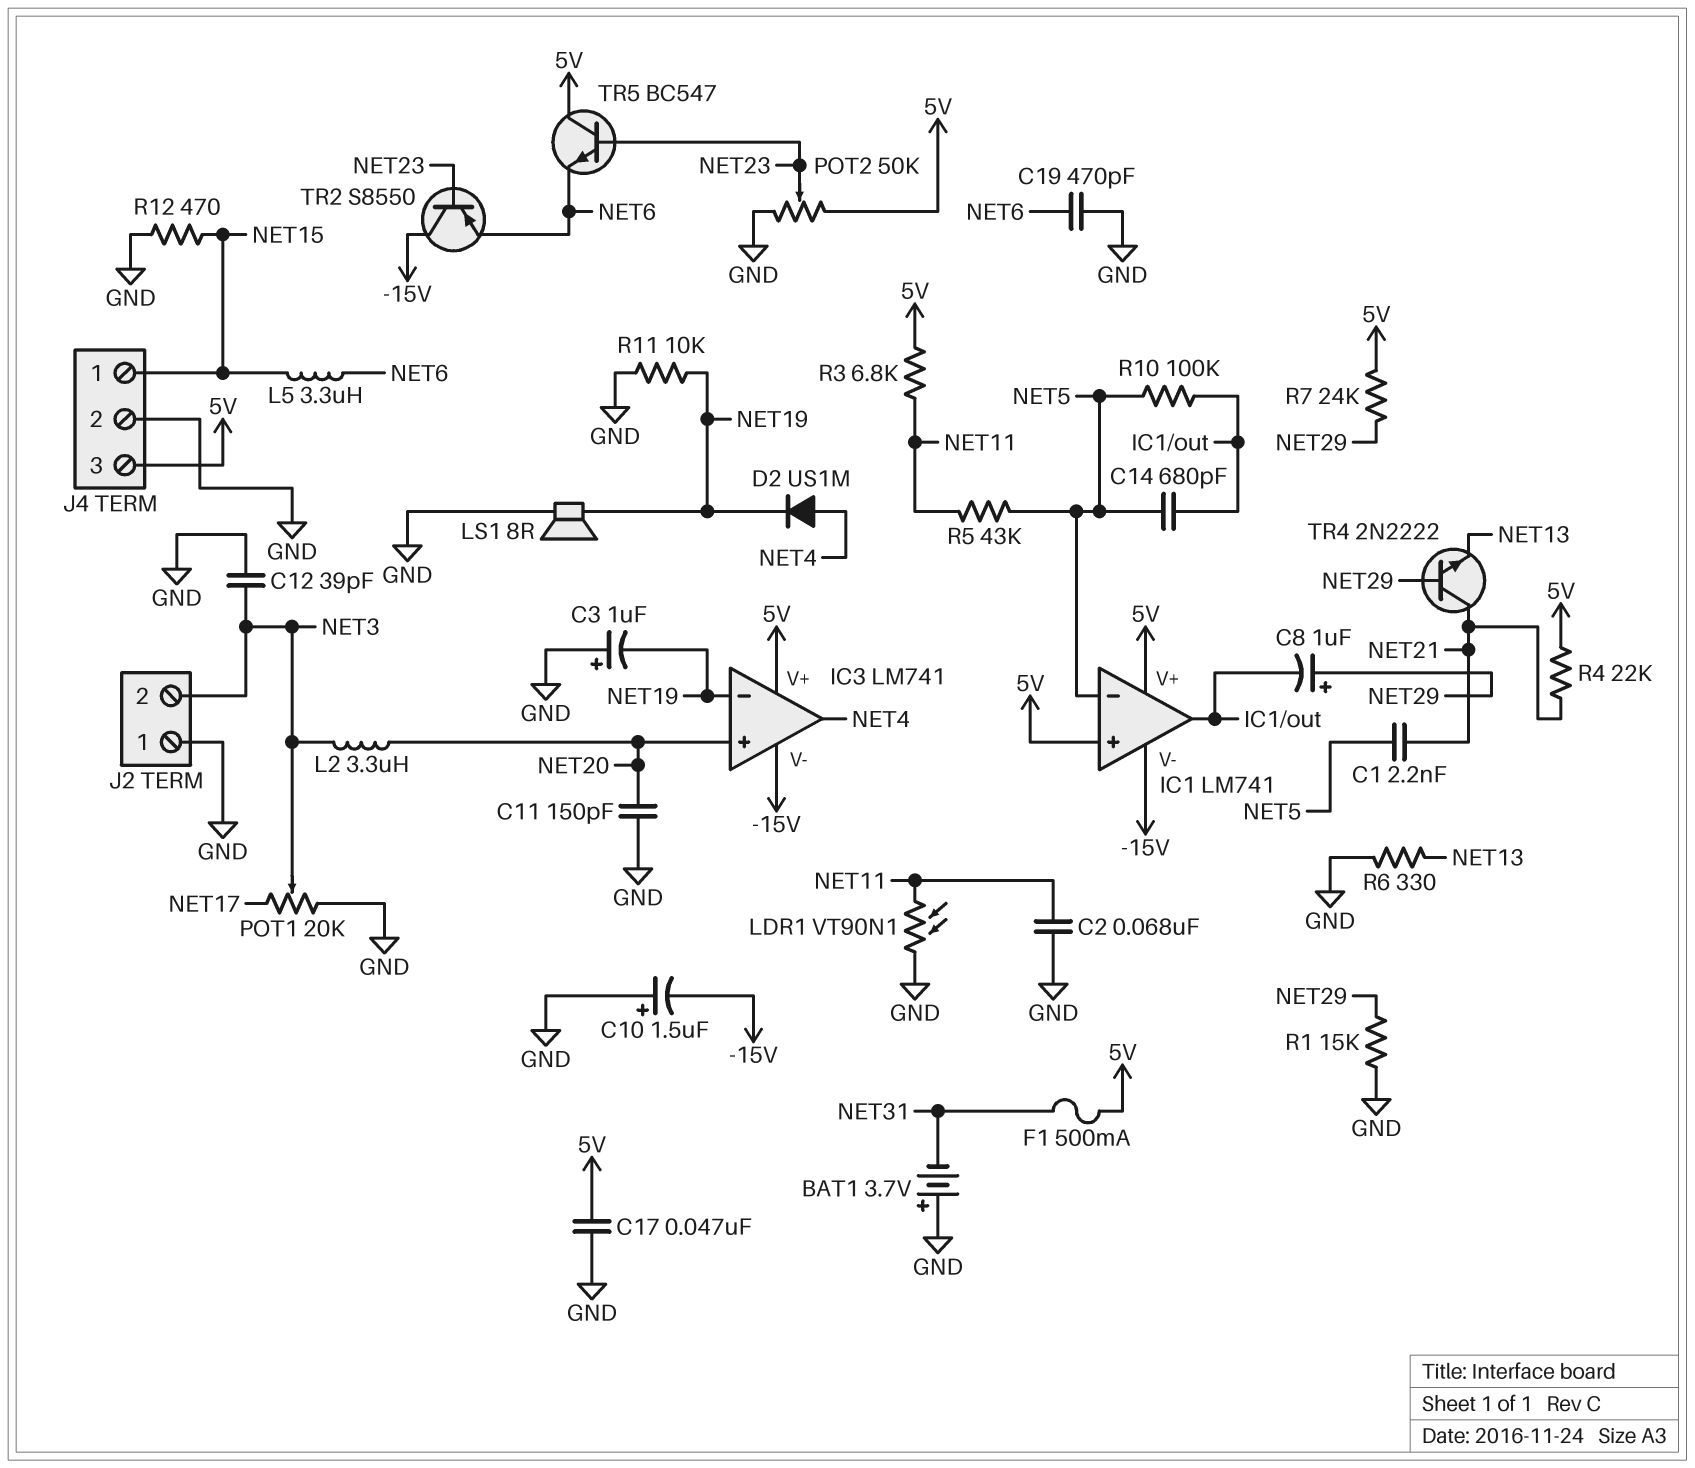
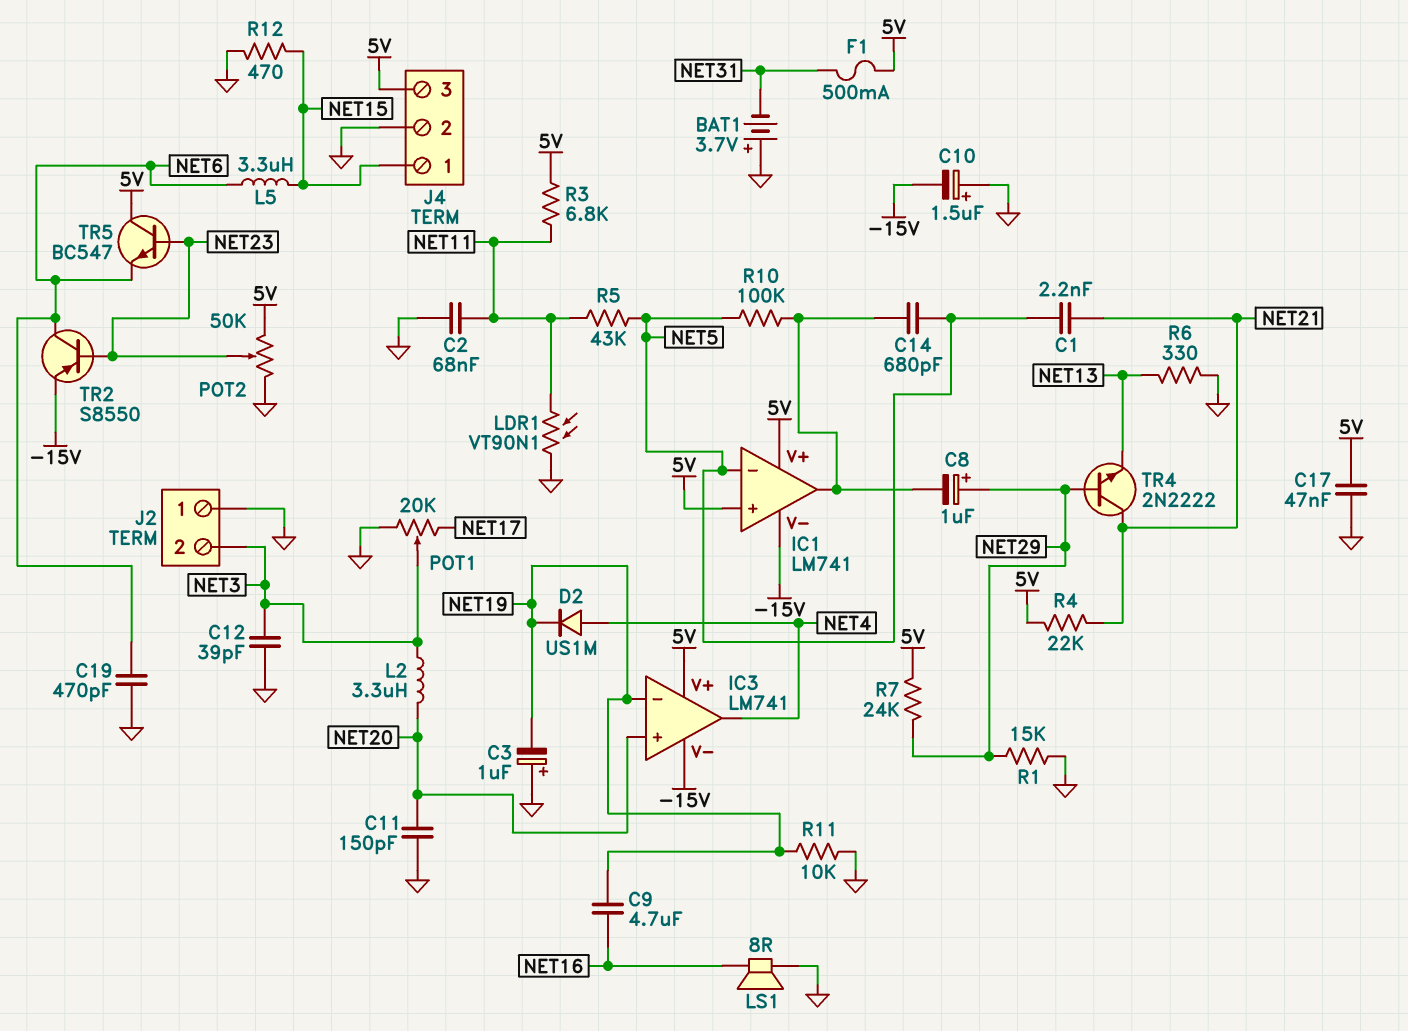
C9: none -> 4.7uF (NET16, NET19)
LS1: speaker 8R (GND, NET19) -> speaker 8R (GND, NET16)
TR2: PNP S8550 (B NET23, C -15V, E NET6) -> PNP S8550 (B NET23, C NET6, E -15V)

